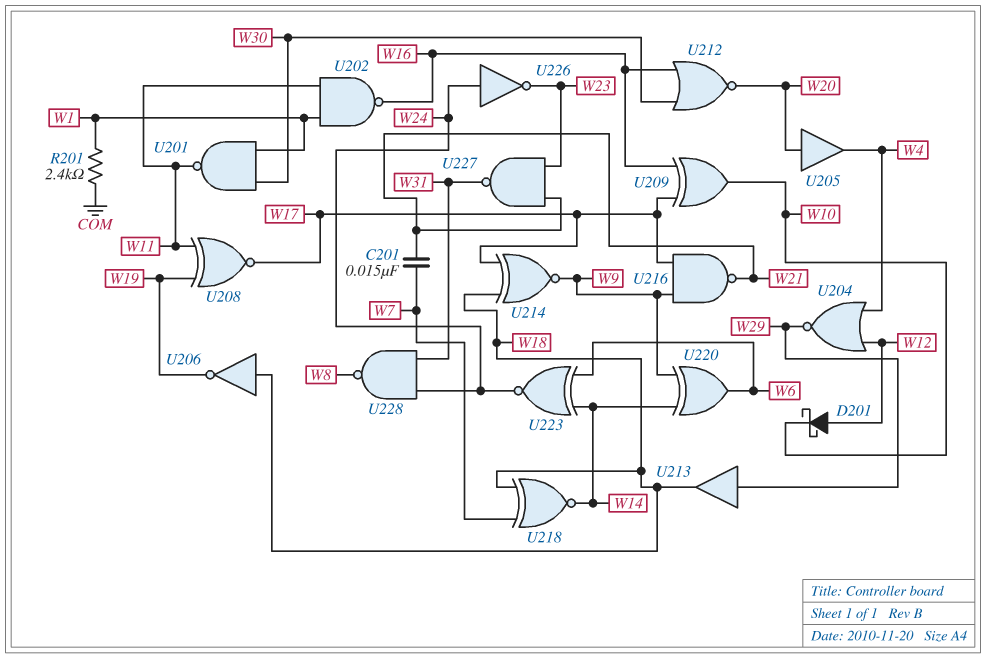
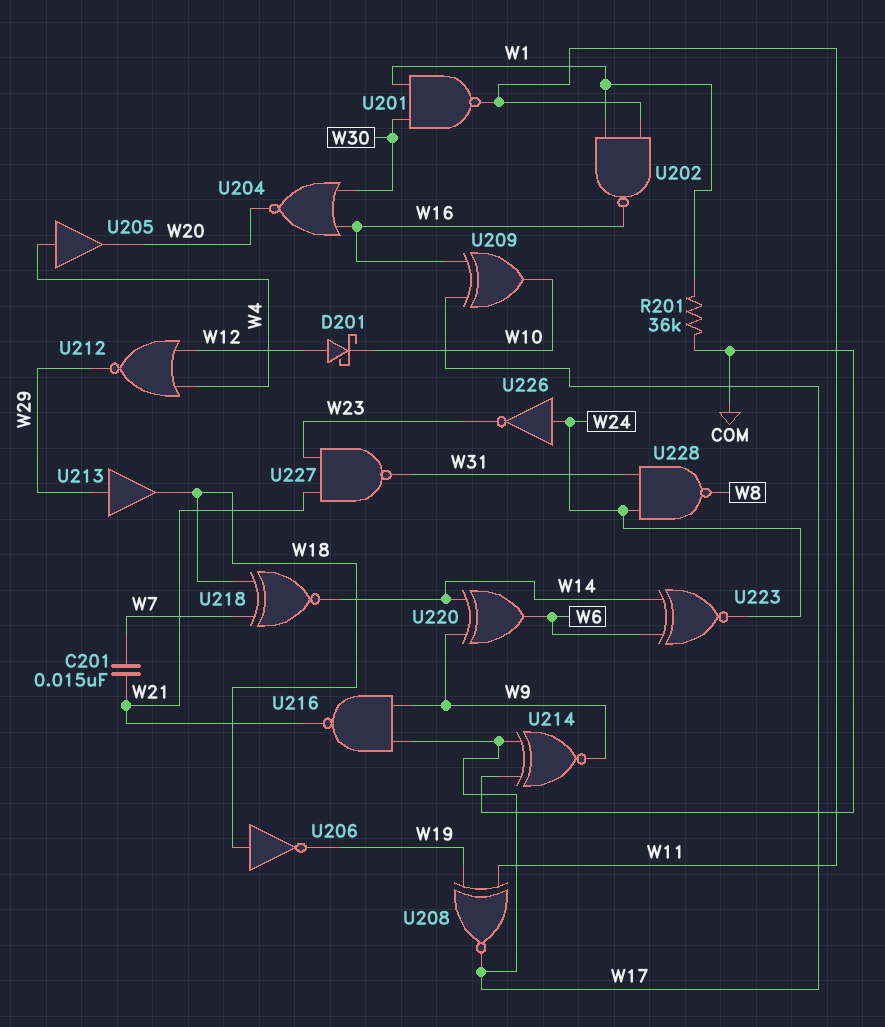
R201: 2.4k (COM, W1) -> 36k (COM, W1)
U204: NOR (in W4, in W12, out W29) -> NOR (in W16, in W30, out W20)
U205: buffer (in W20, out W4) -> buffer (in W4, out W20)
U212: NOR (in W16, in W30, out W20) -> NOR (in W4, in W12, out W29)
U214: XNOR (in W17, in W18, out W9) -> XNOR (in COM, in W17, out W9)

